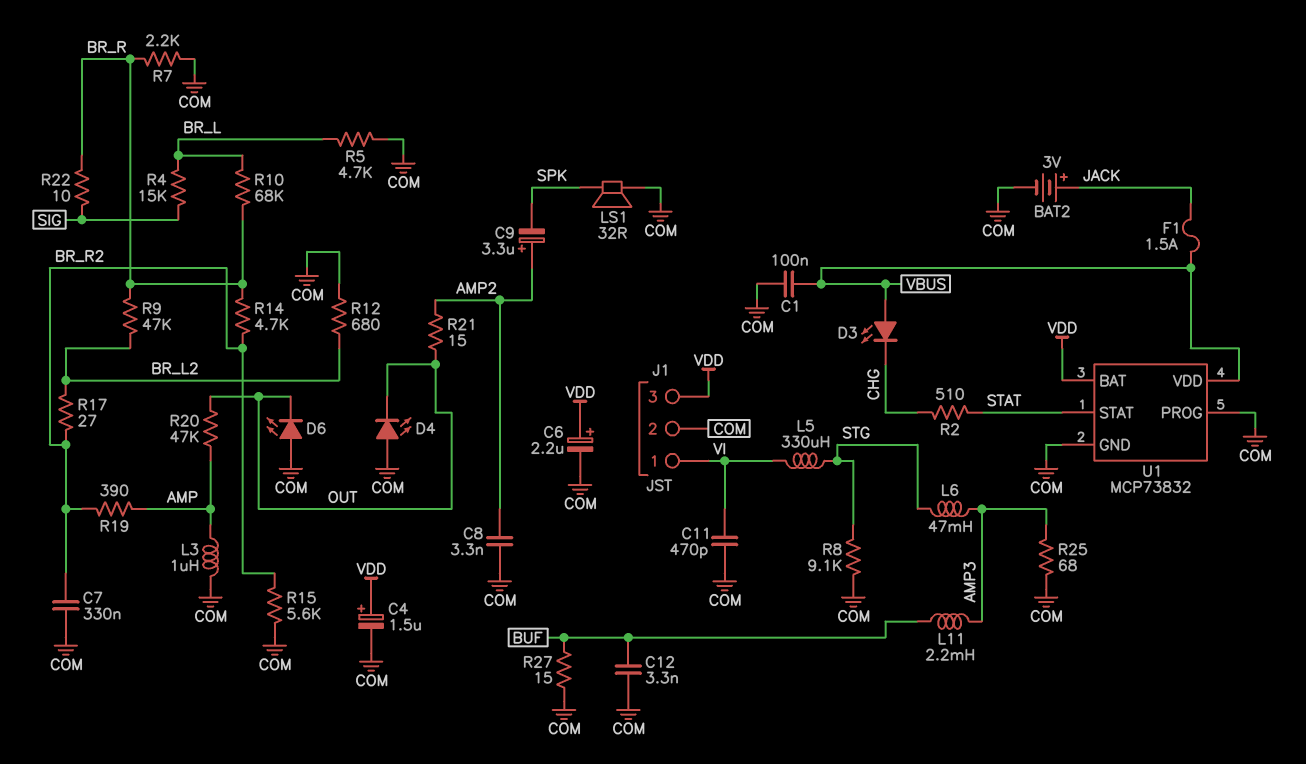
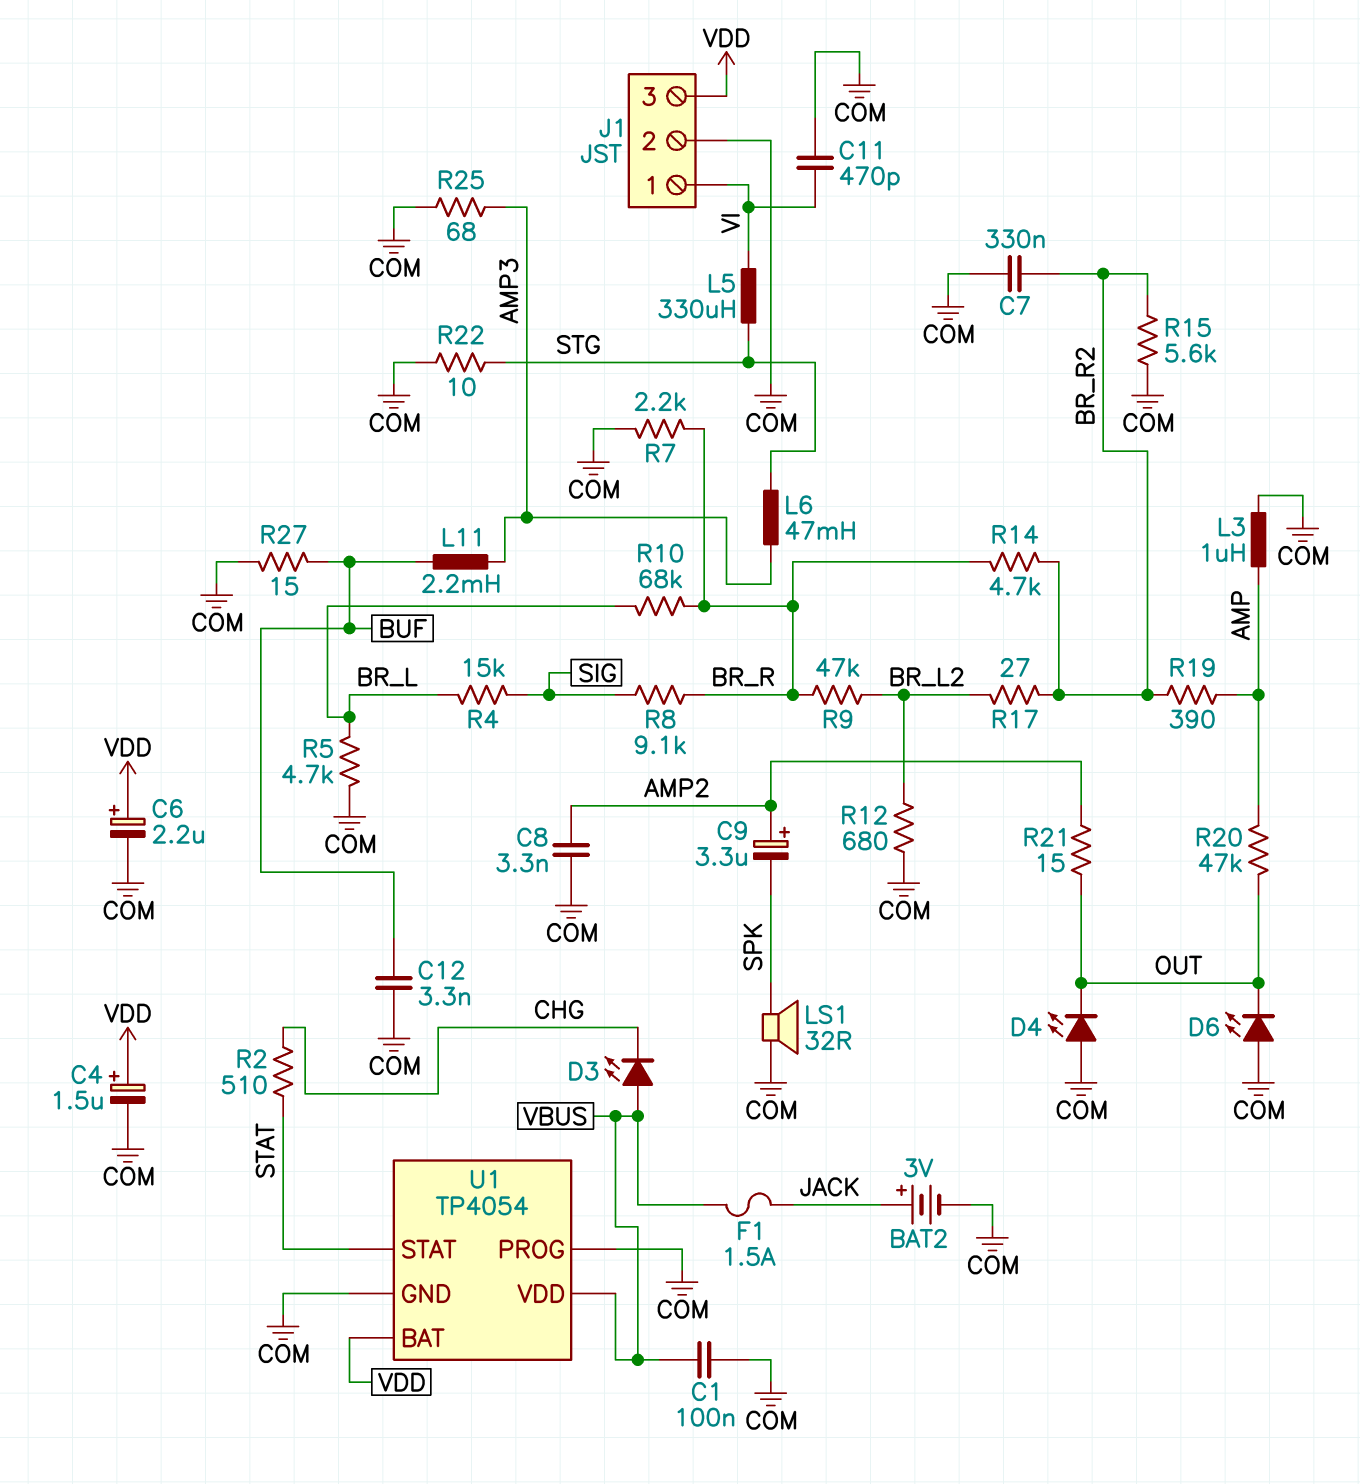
R8: 9.1k (COM, STG) -> 9.1k (BR_R, SIG)
R22: 10 (BR_R, SIG) -> 10 (COM, STG)
U1: MCP73832 -> TP4054

